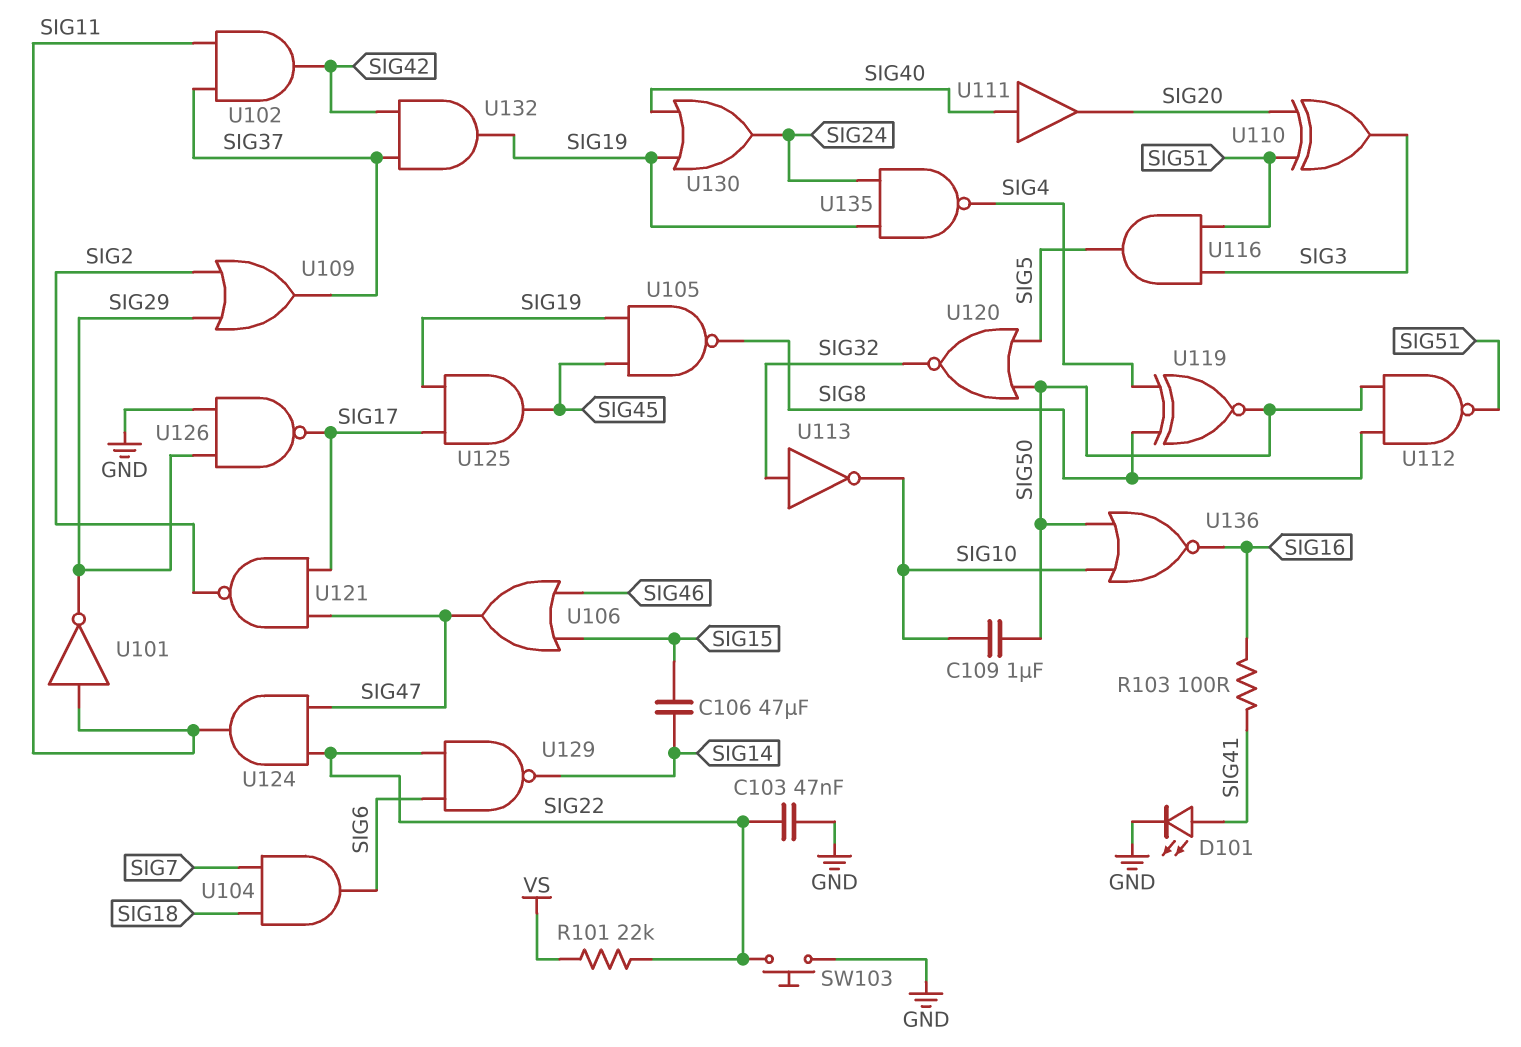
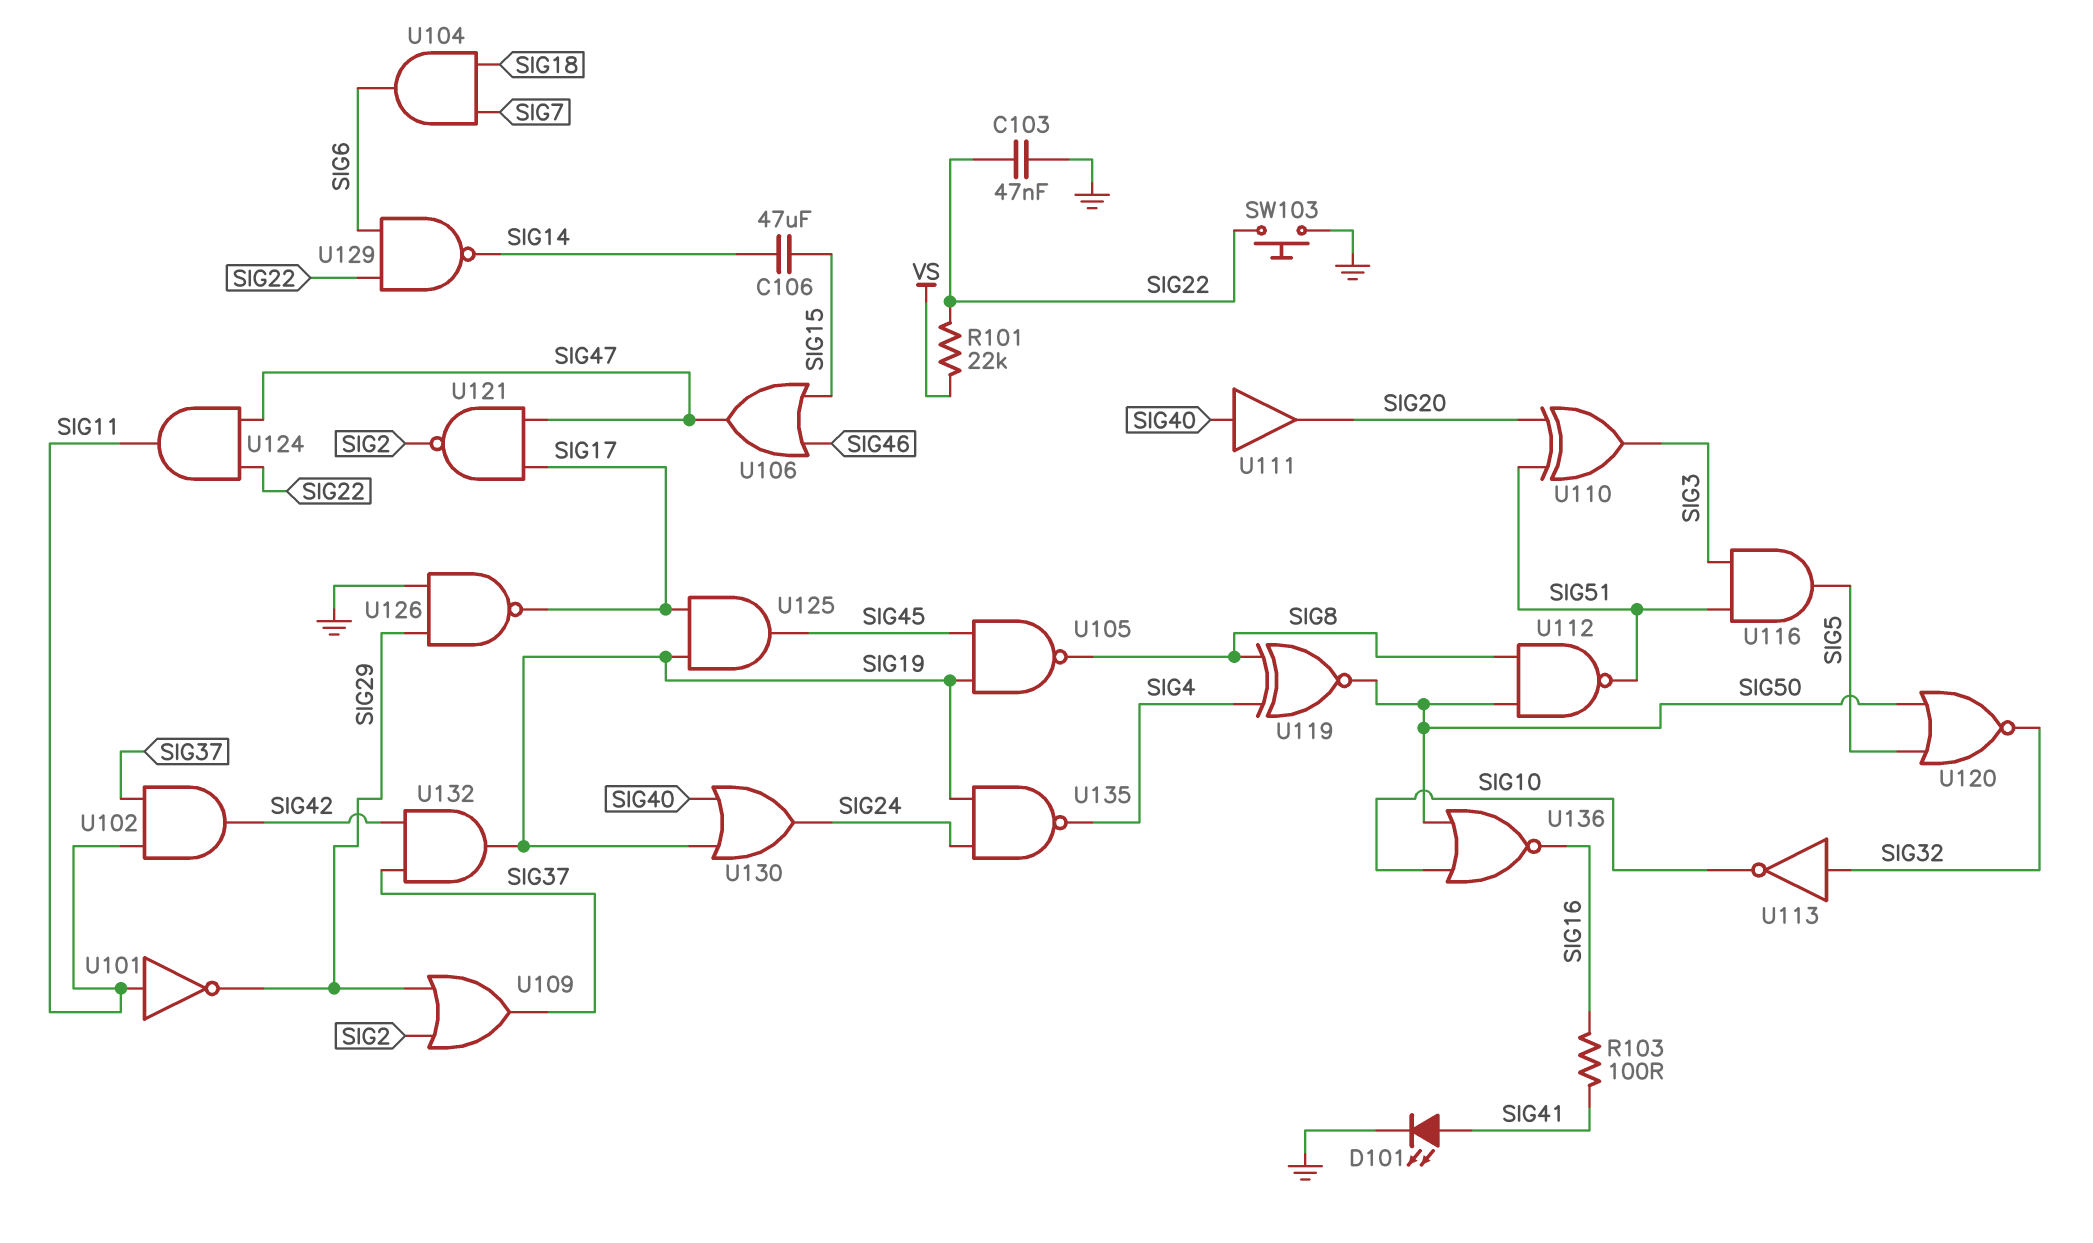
C109: 1uF (SIG10, SIG50) -> none

